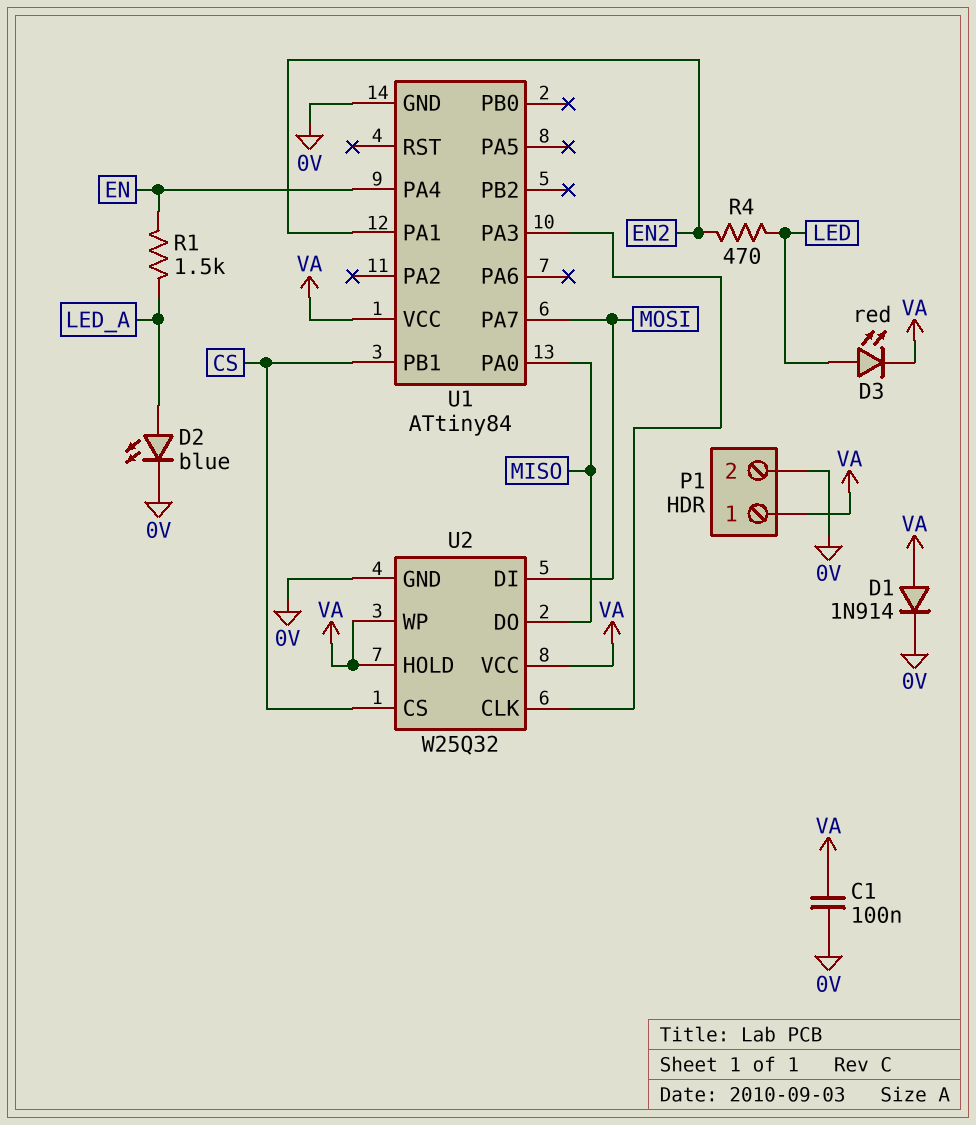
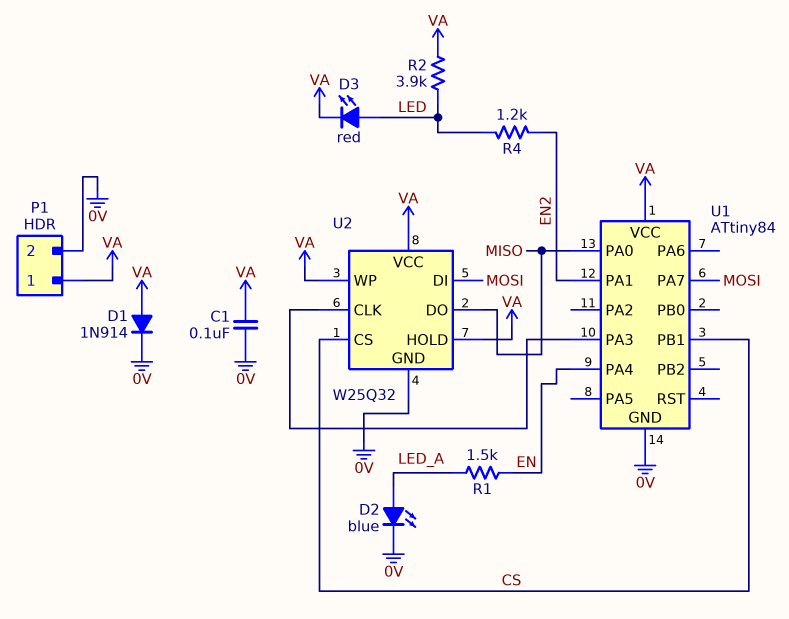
R2: none -> 3.9k (LED, VA)
R4: 470 (EN2, LED) -> 1.2k (EN2, LED)

